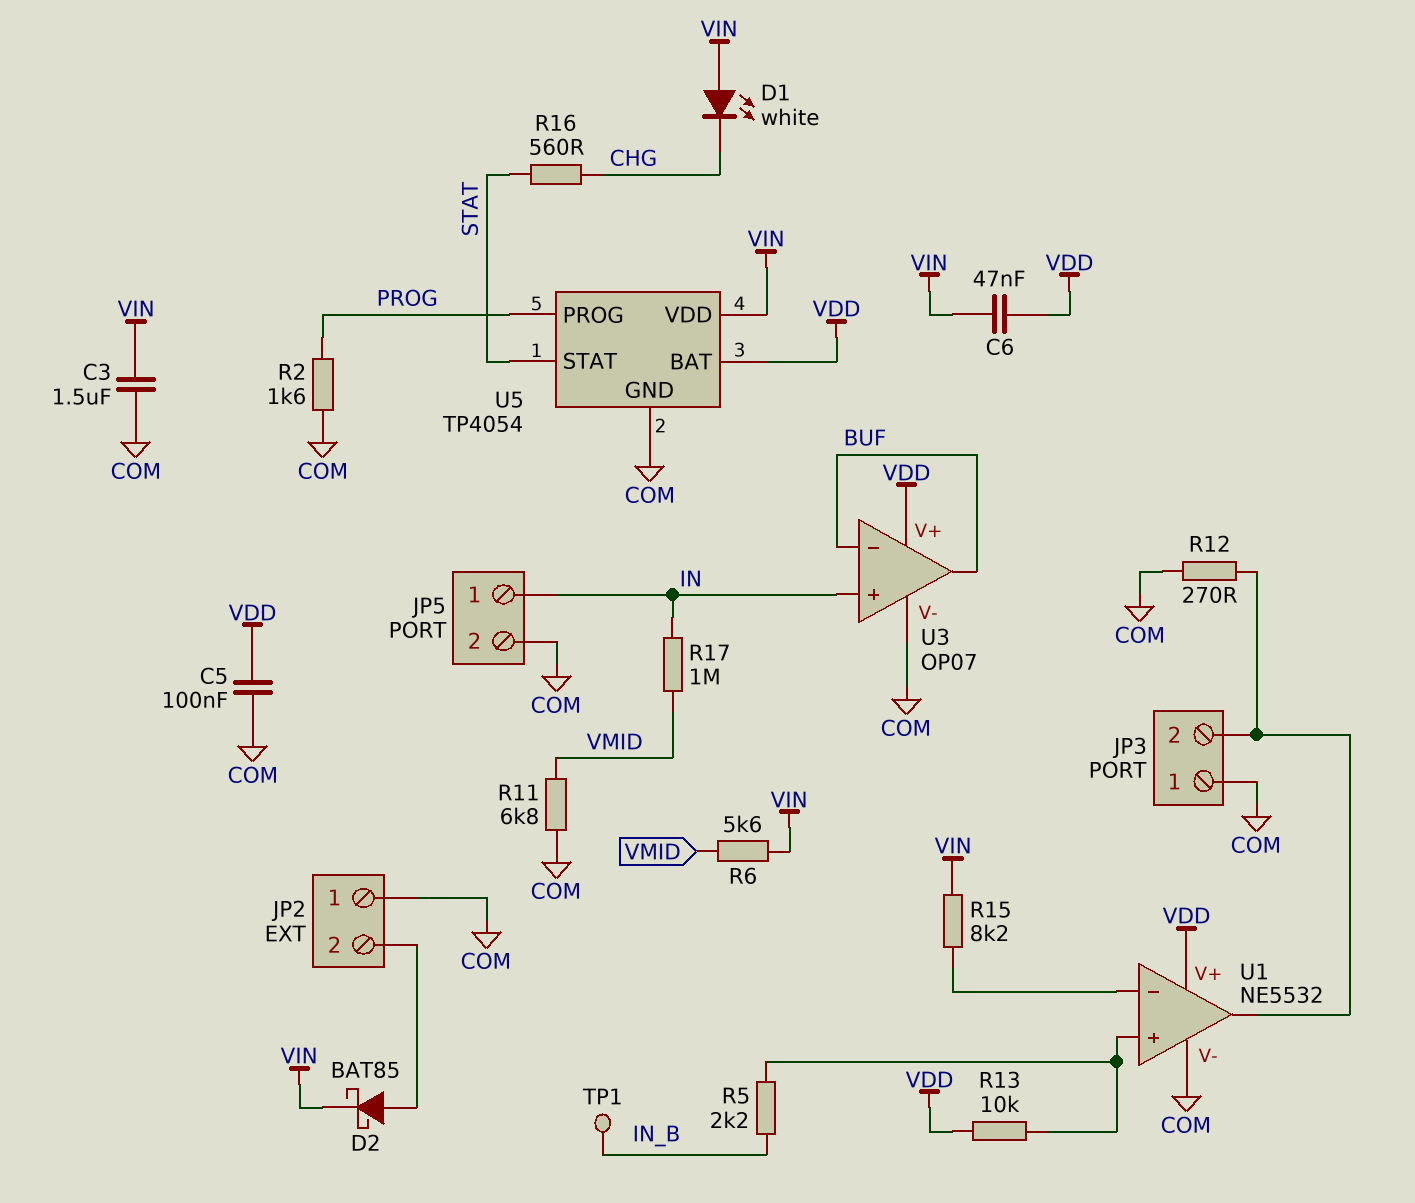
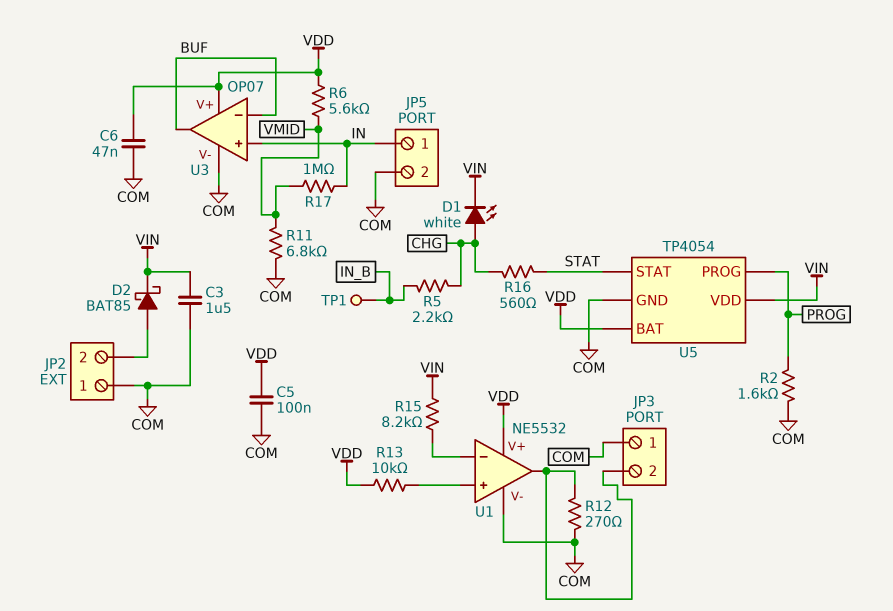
C6: 47nF (VDD, VIN) -> 47nF (COM, VDD)
D1: LED white (A VIN, K CHG) -> LED white (A CHG, K VIN)
R5: 2.2k (IN_B, U1/in+) -> 2.2k (CHG, IN_B)
R6: 5.6k (VIN, VMID) -> 5.6k (VDD, VMID)

